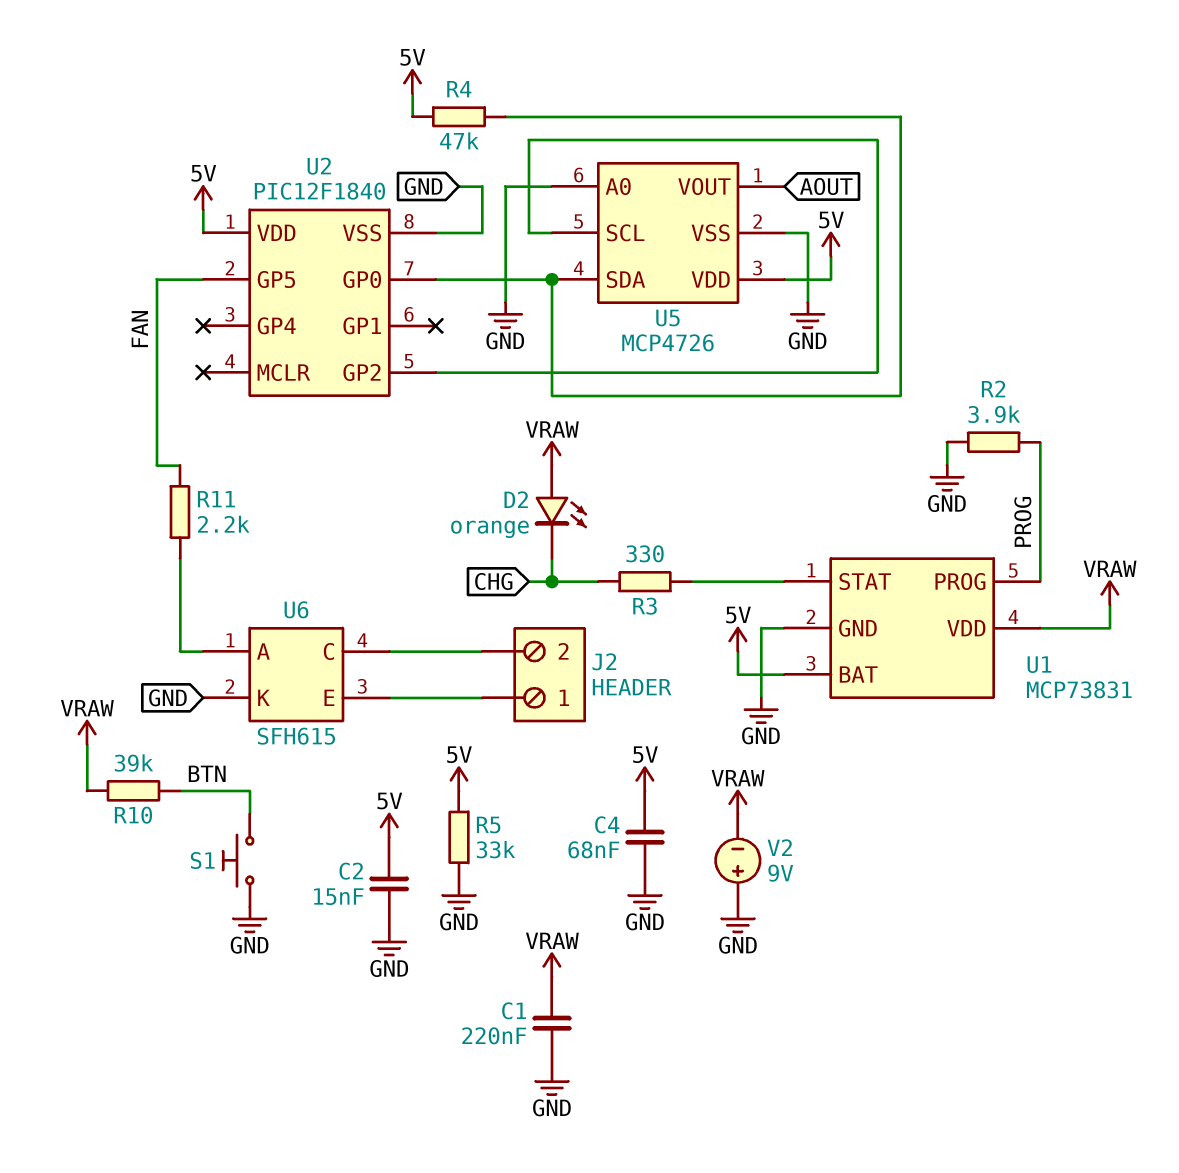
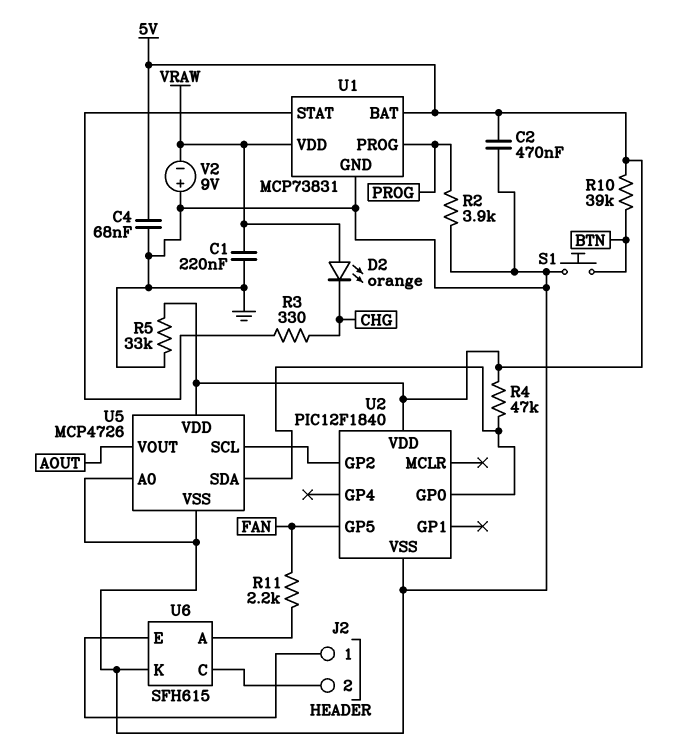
C2: 15nF (5V, GND) -> 470nF (5V, GND)
R10: 39k (BTN, VRAW) -> 39k (5V, BTN)

